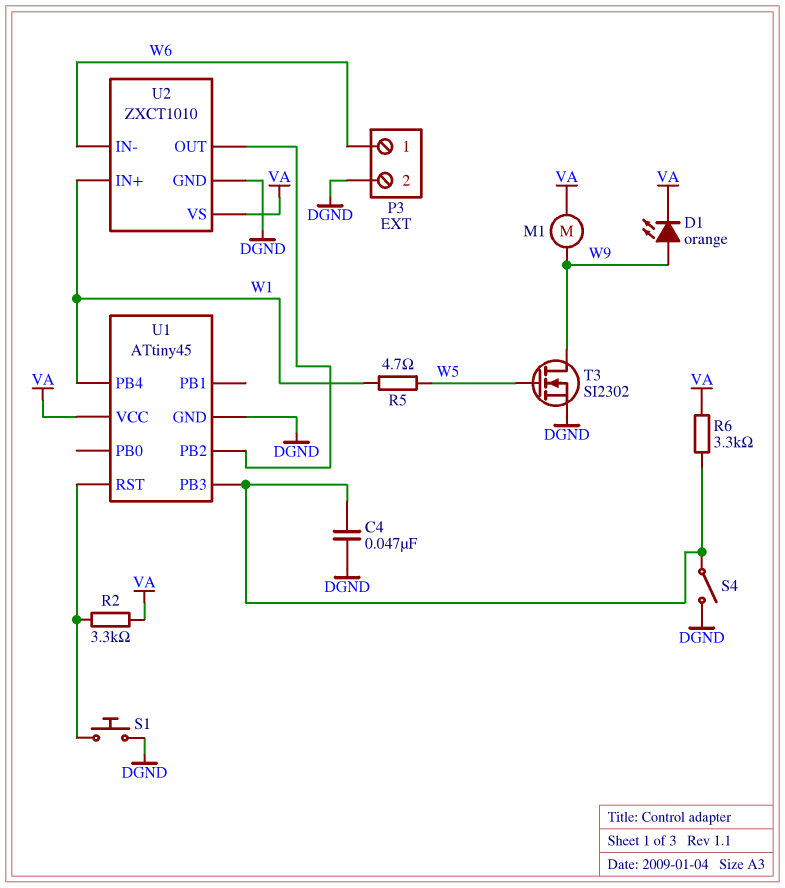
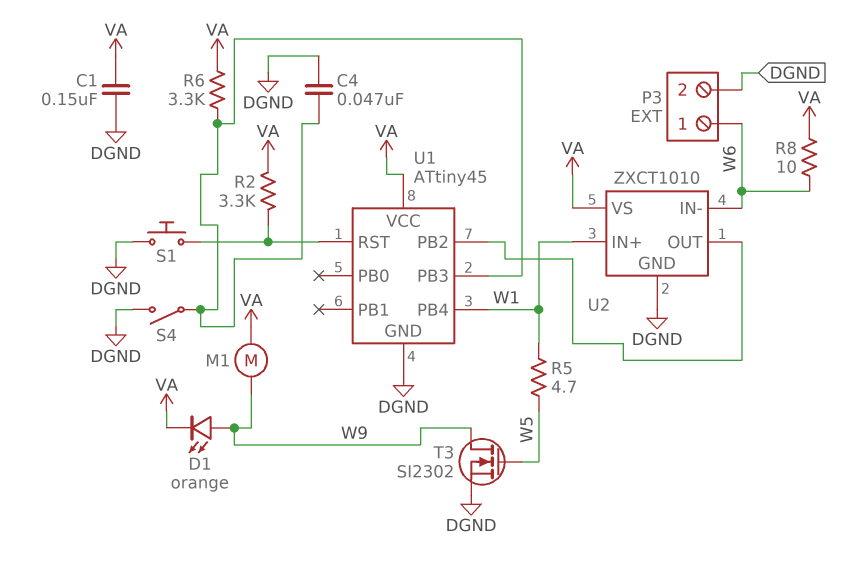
C1: none -> 150nF (DGND, VA)
R8: none -> 10 (VA, W6)

